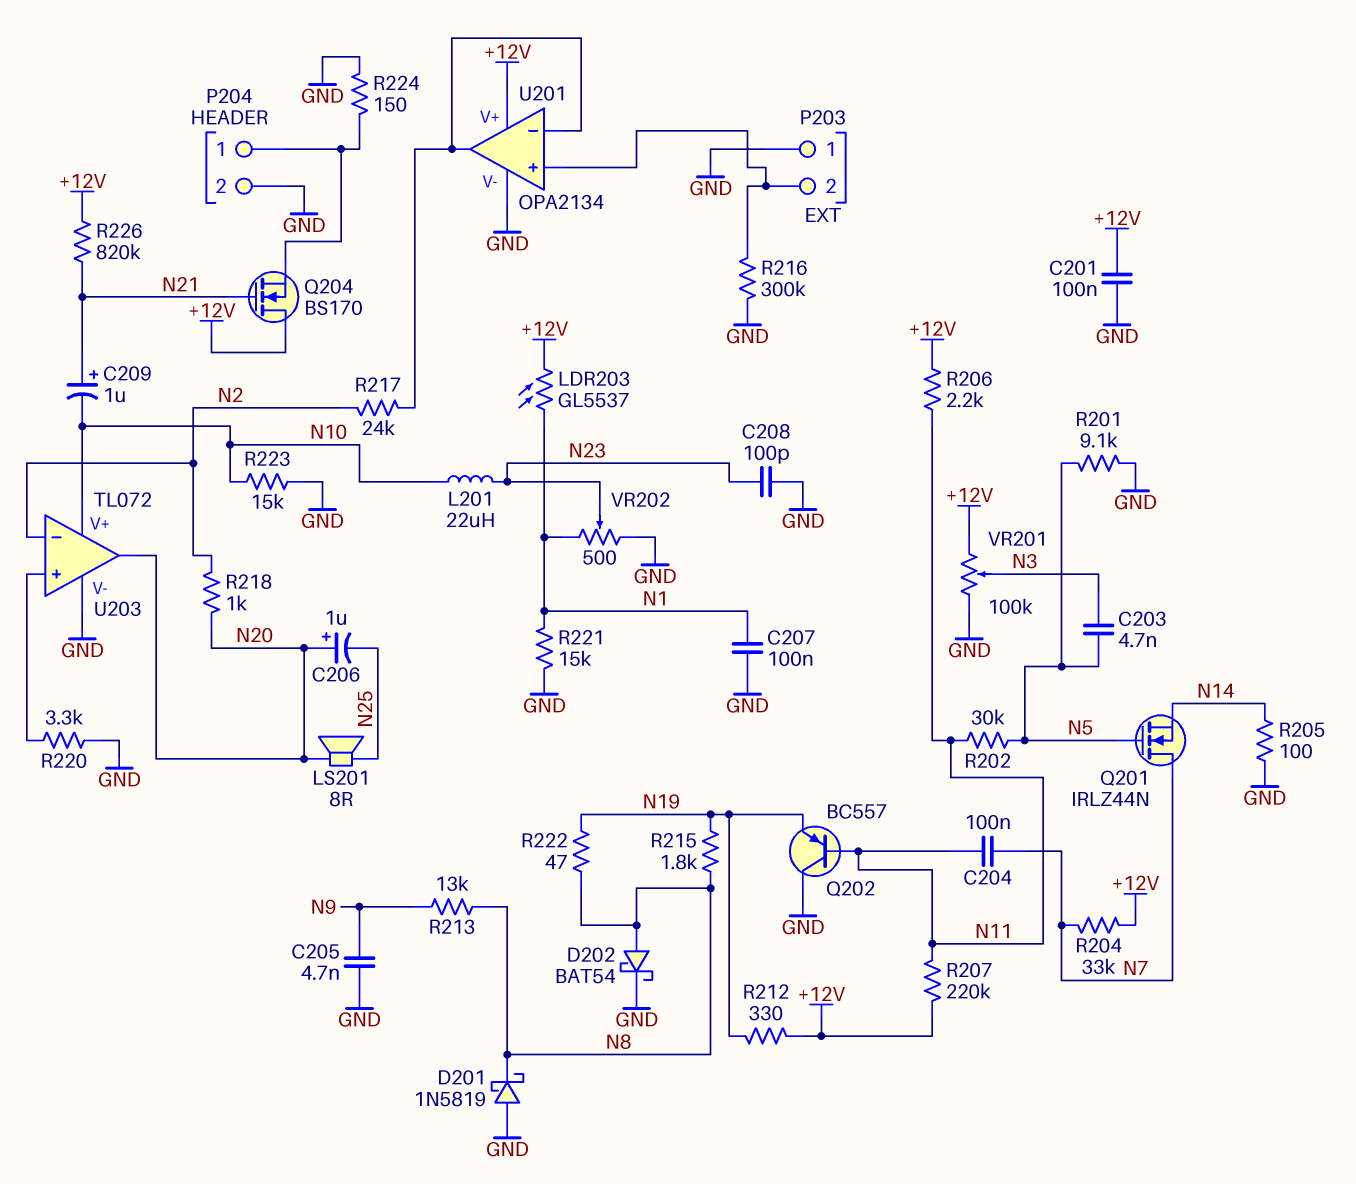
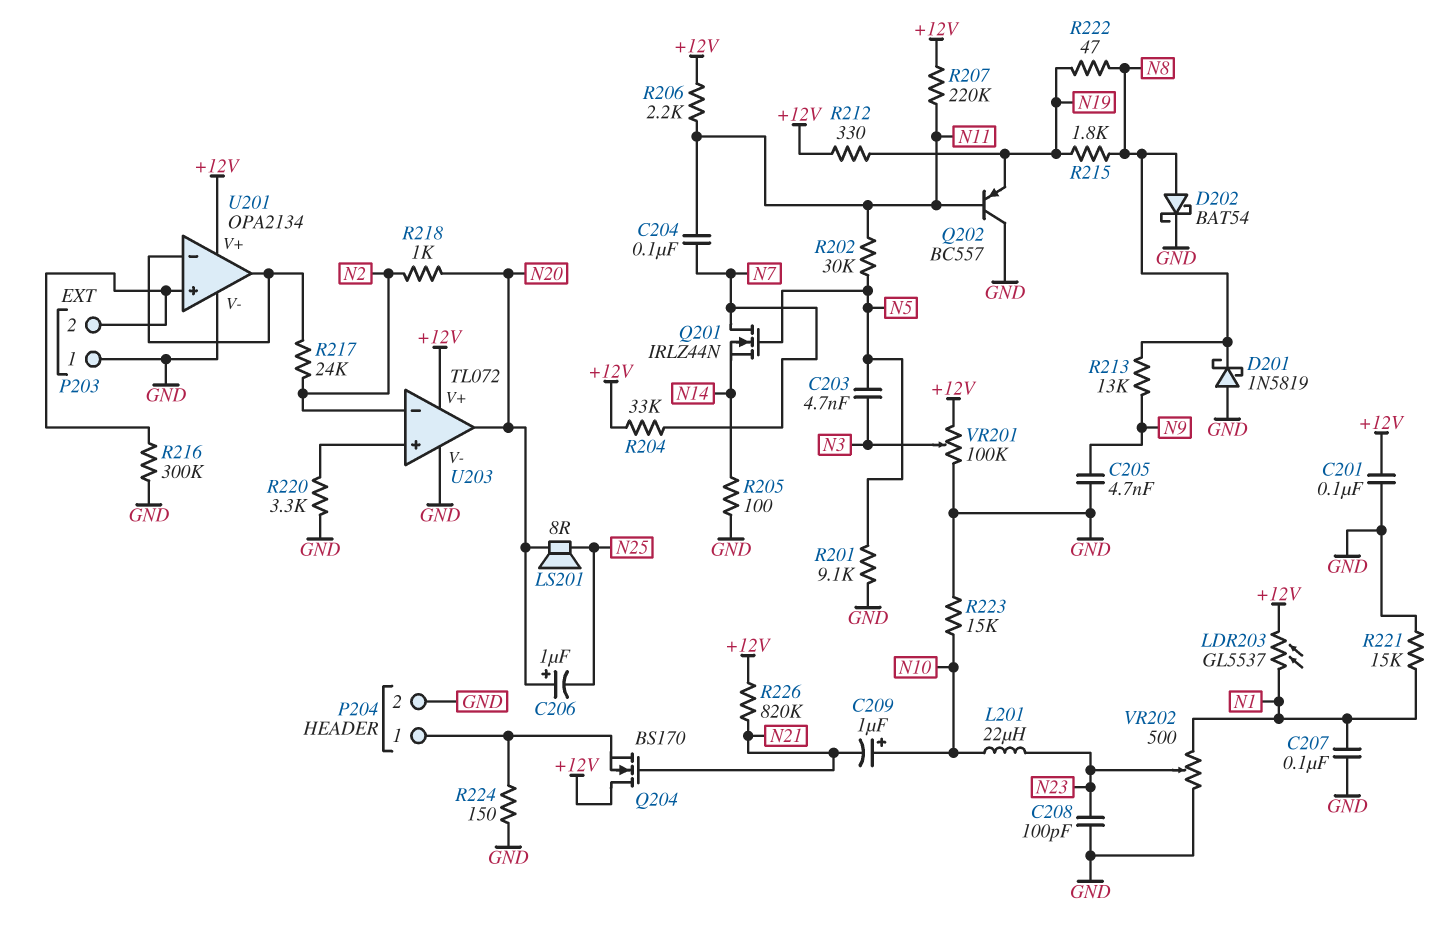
C209: 1uF (plus N21, minus N10) -> 1uF (plus N10, minus N21)
U203 pin V+: N10 -> +12V

